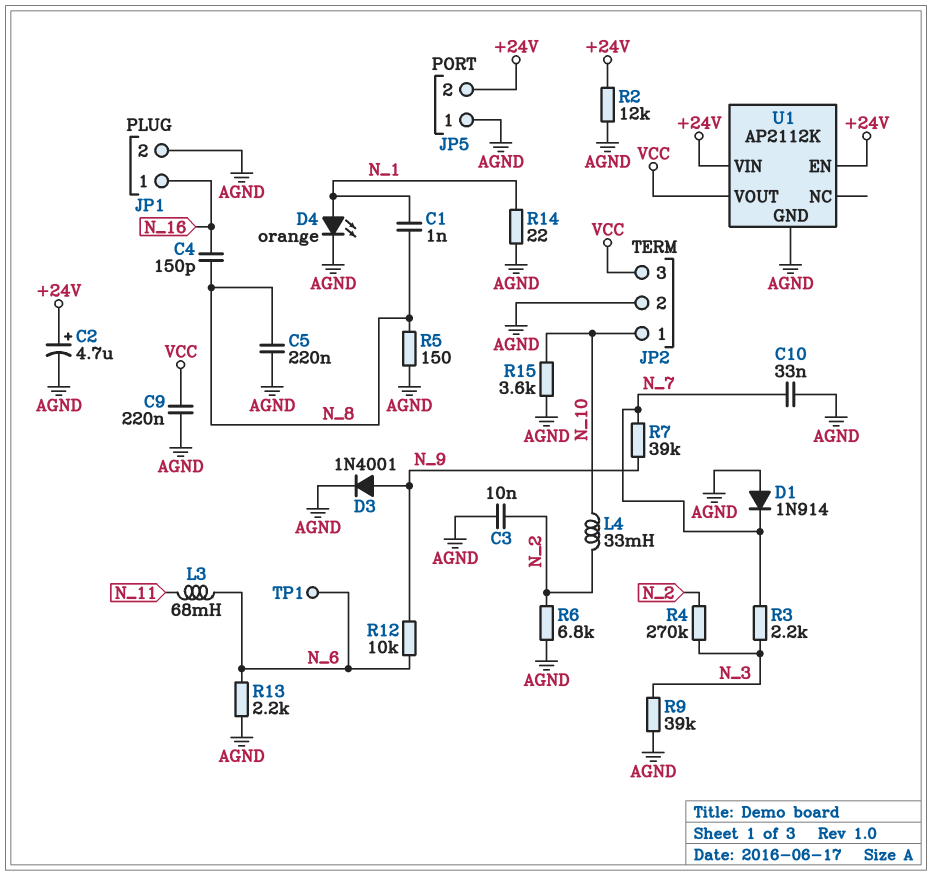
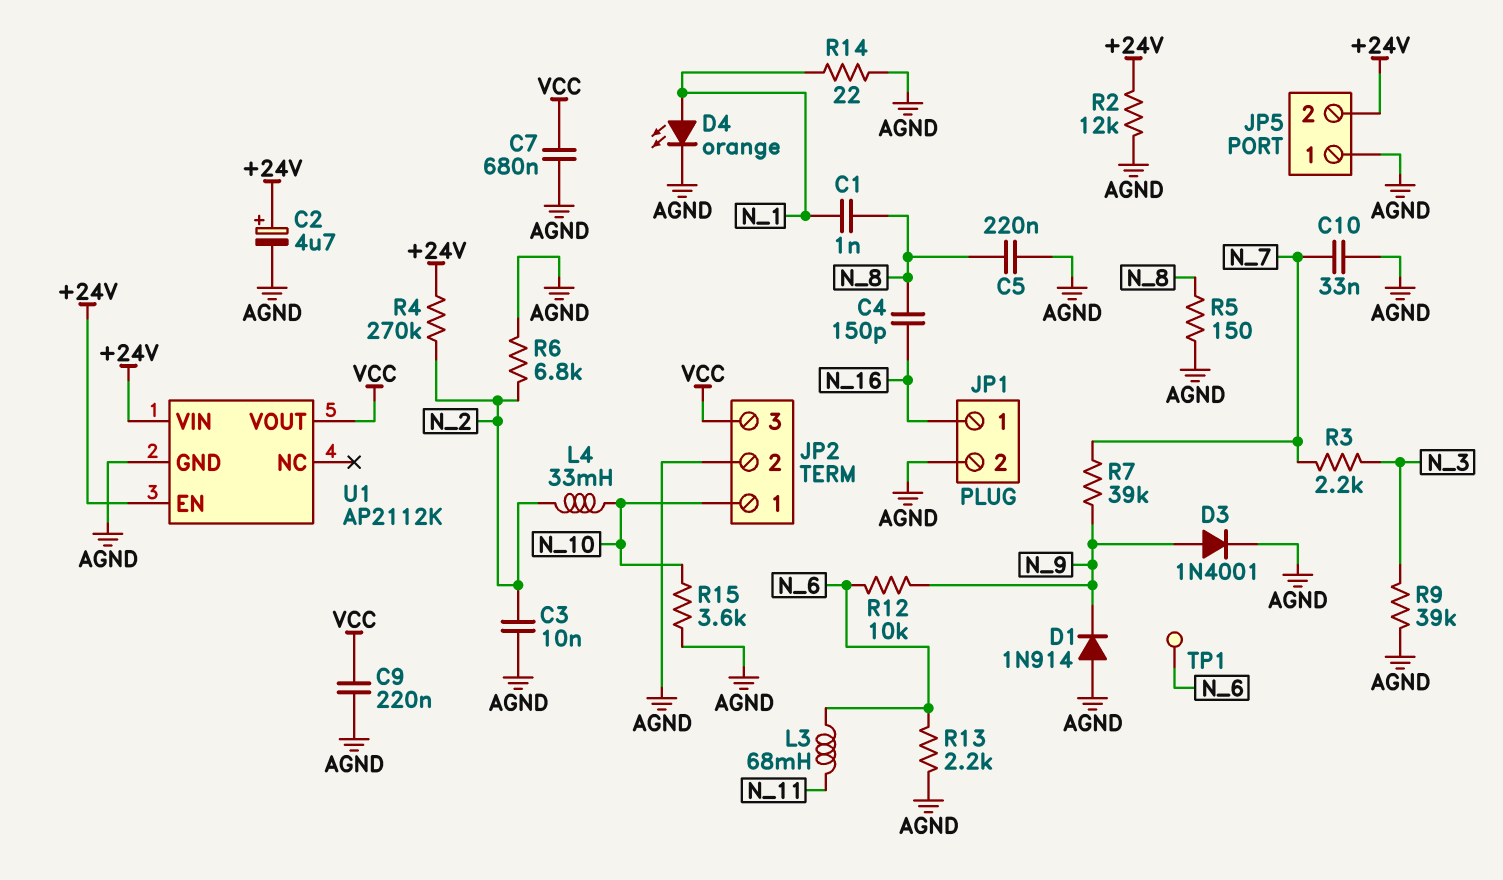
C7: none -> 680nF (AGND, VCC)
D1: diode 1N914 (A AGND, K N_7) -> diode 1N914 (A AGND, K N_9)
R4: 270k (N_2, N_3) -> 270k (+24V, N_2)

